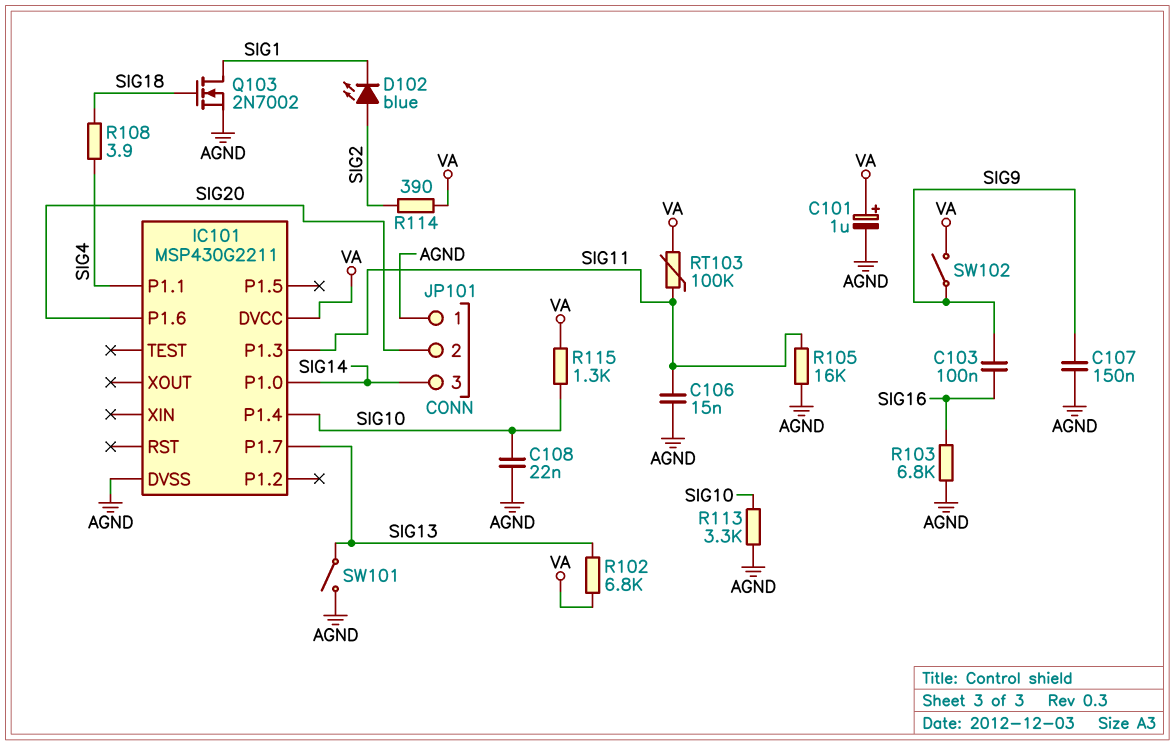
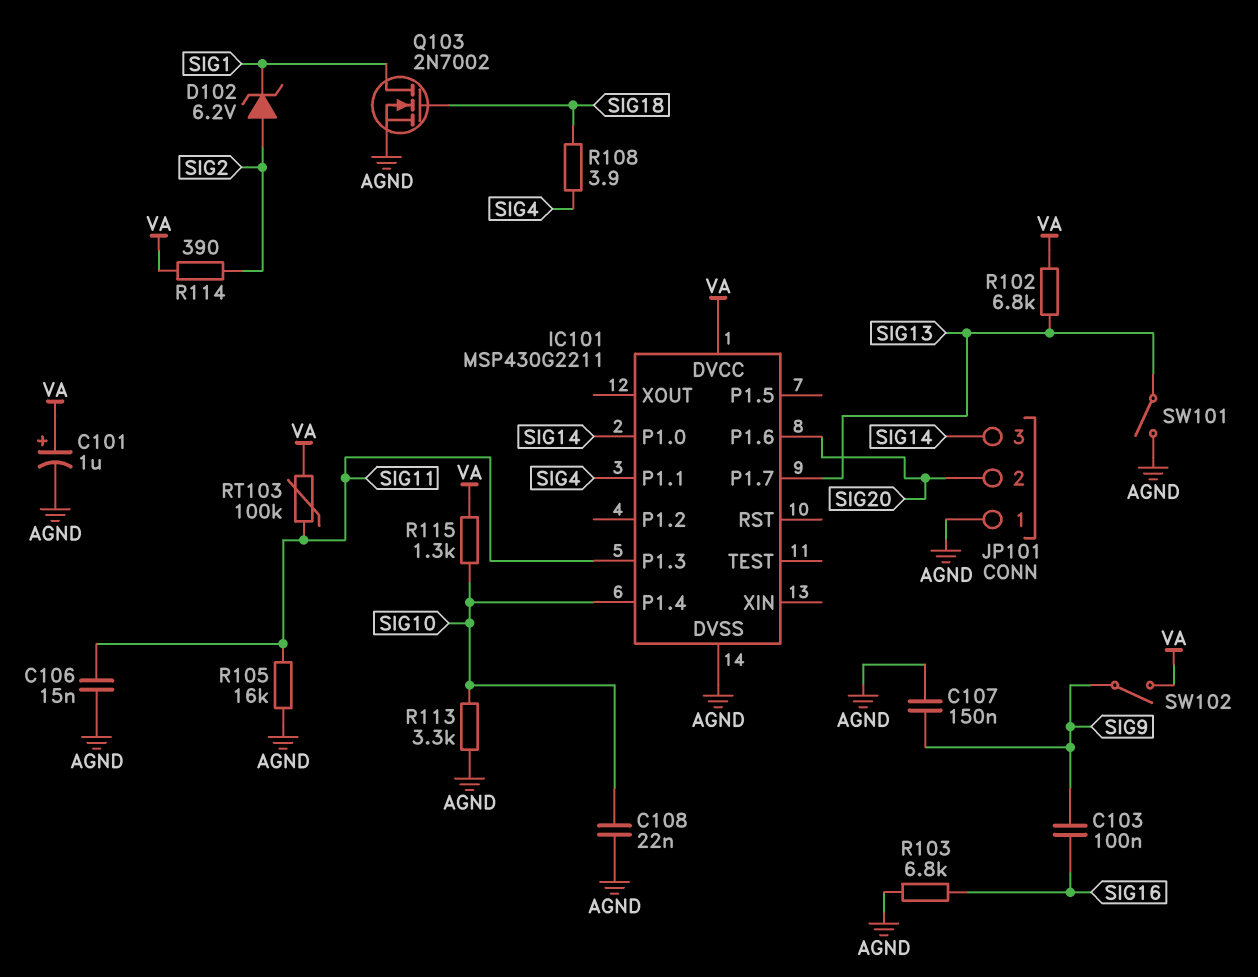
D102: LED blue (A SIG2, K SIG1) -> zener 6.2V (A SIG2, K SIG1)

